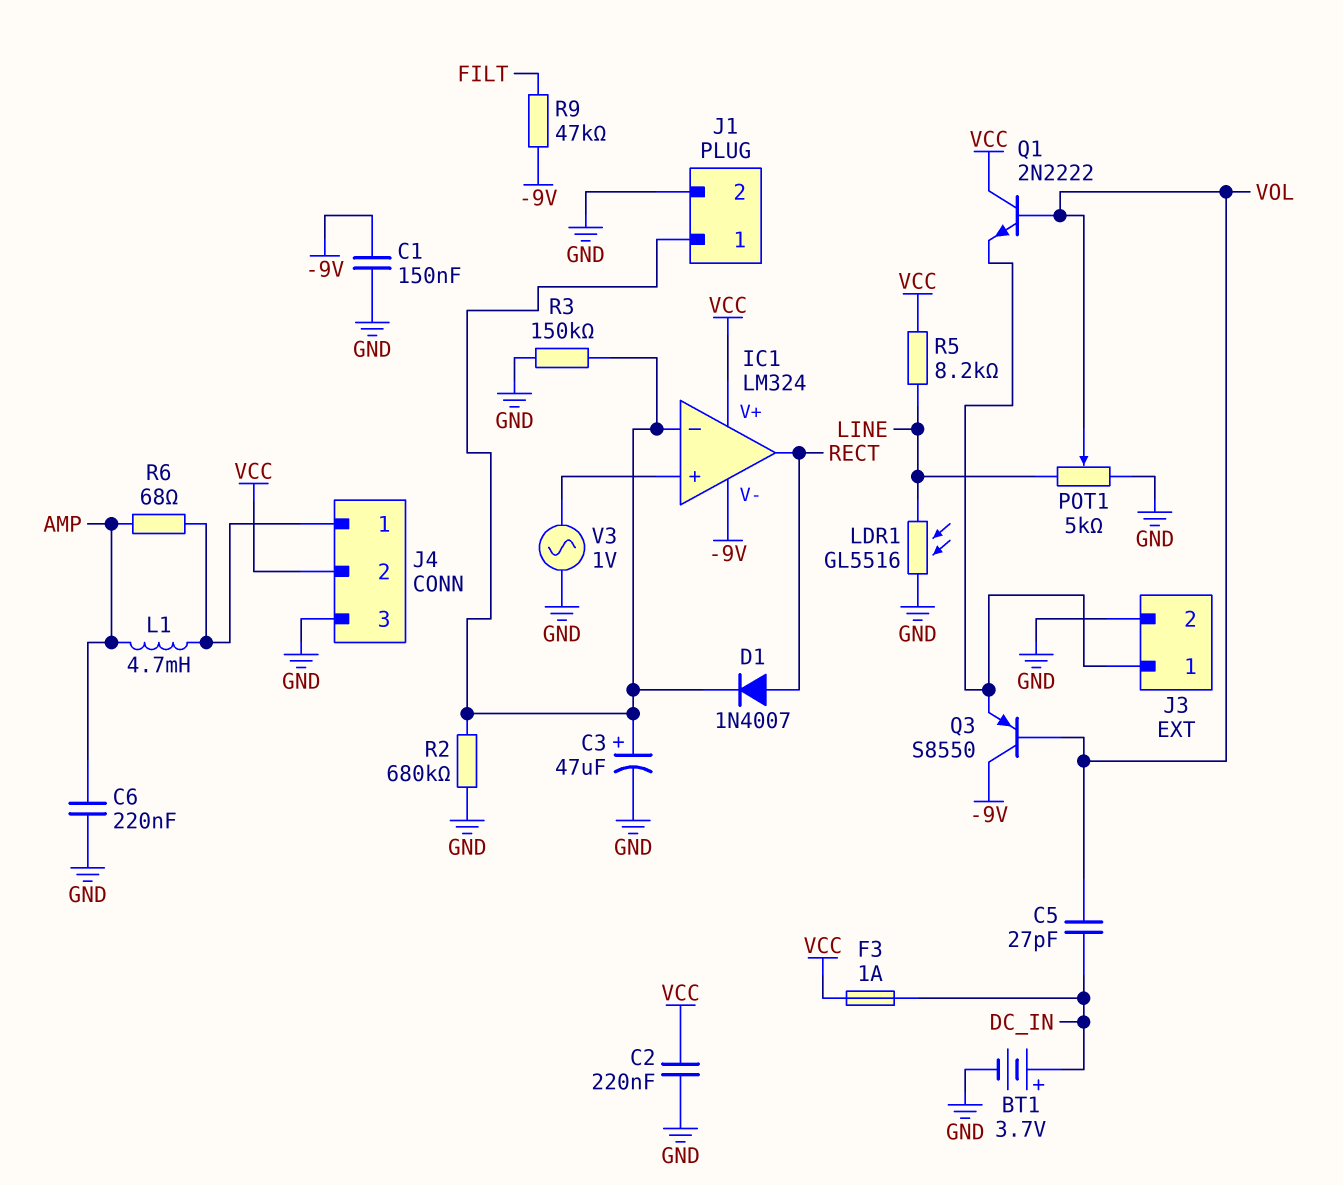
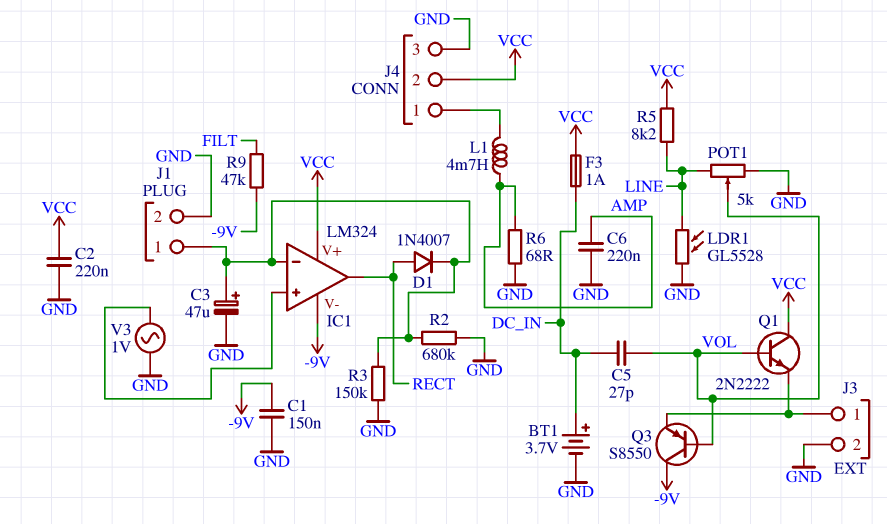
LDR1: GL5516 (GND, LINE) -> GL5528 (GND, LINE)
R6: 68 (AMP, J4/1) -> 68 (AMP, GND)

